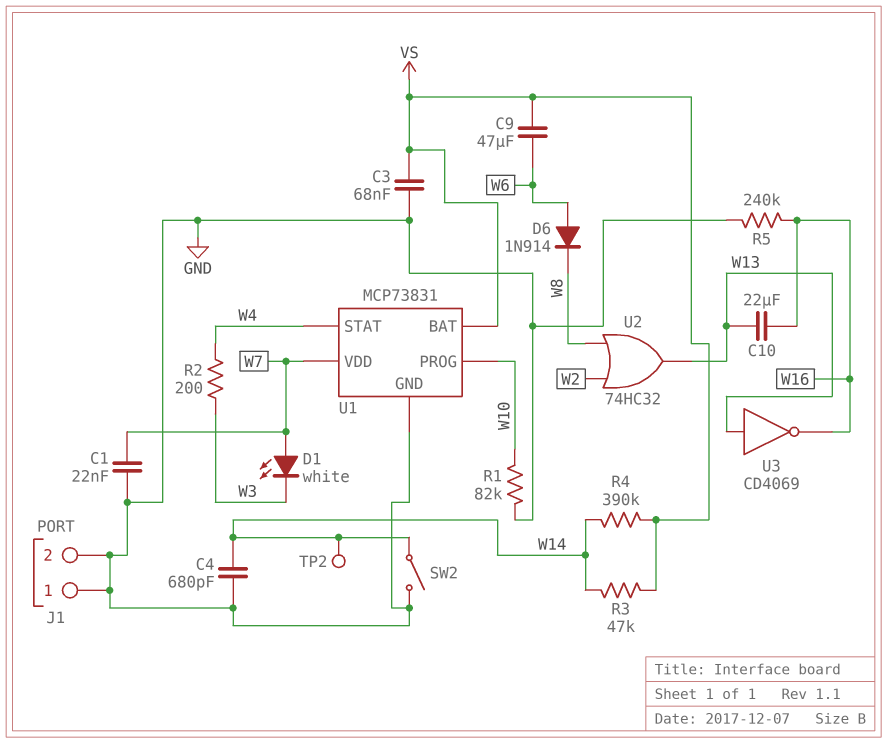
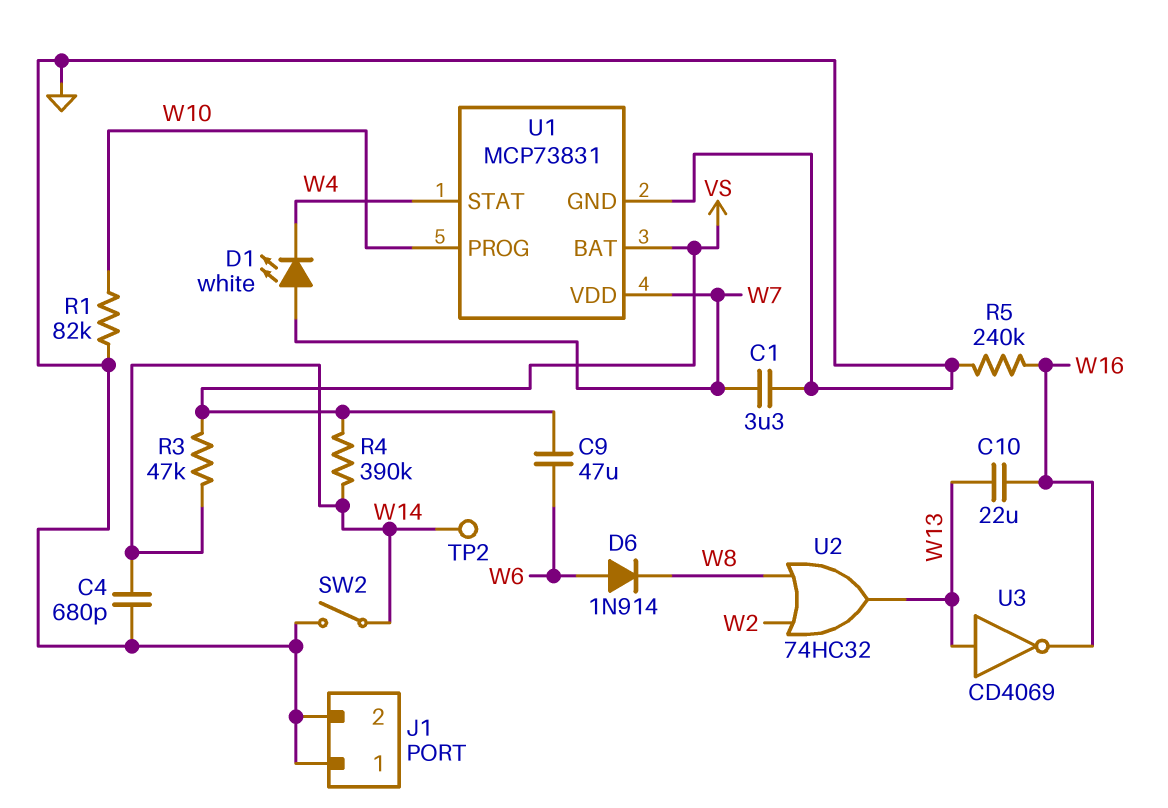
C1: 22nF (GND, W7) -> 3.3uF (GND, W7)
C3: 68nF (GND, VS) -> none
D1: LED white (A W7, K W3) -> LED white (A W7, K W4)
R2: 200 (W3, W4) -> none

